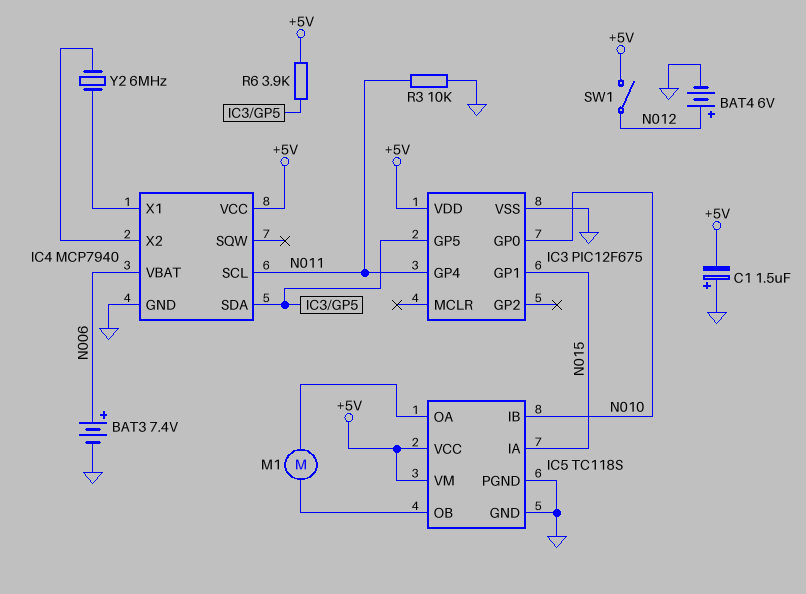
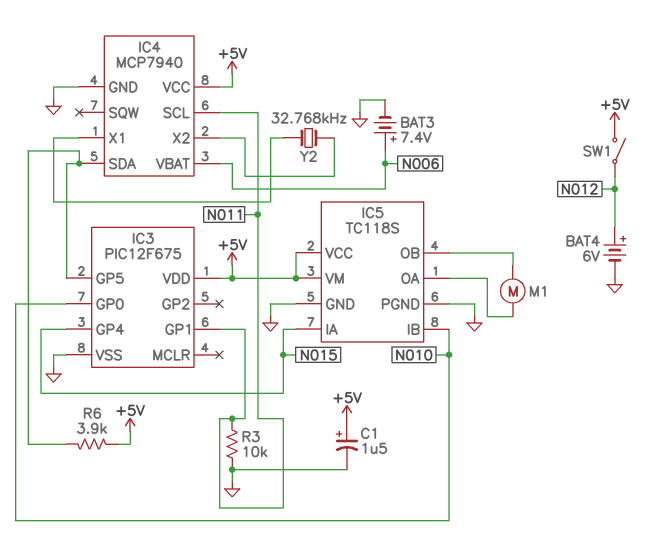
C1: 1.5uF (plus GND, minus +5V) -> 1.5uF (plus +5V, minus GND)
IC3 pin GP1: N015 -> N011
IC3 pin GP4: N011 -> N015
Y2: 6MHz (IC4/X1, IC4/X2) -> 32.768kHz (IC4/X1, IC4/X2)

